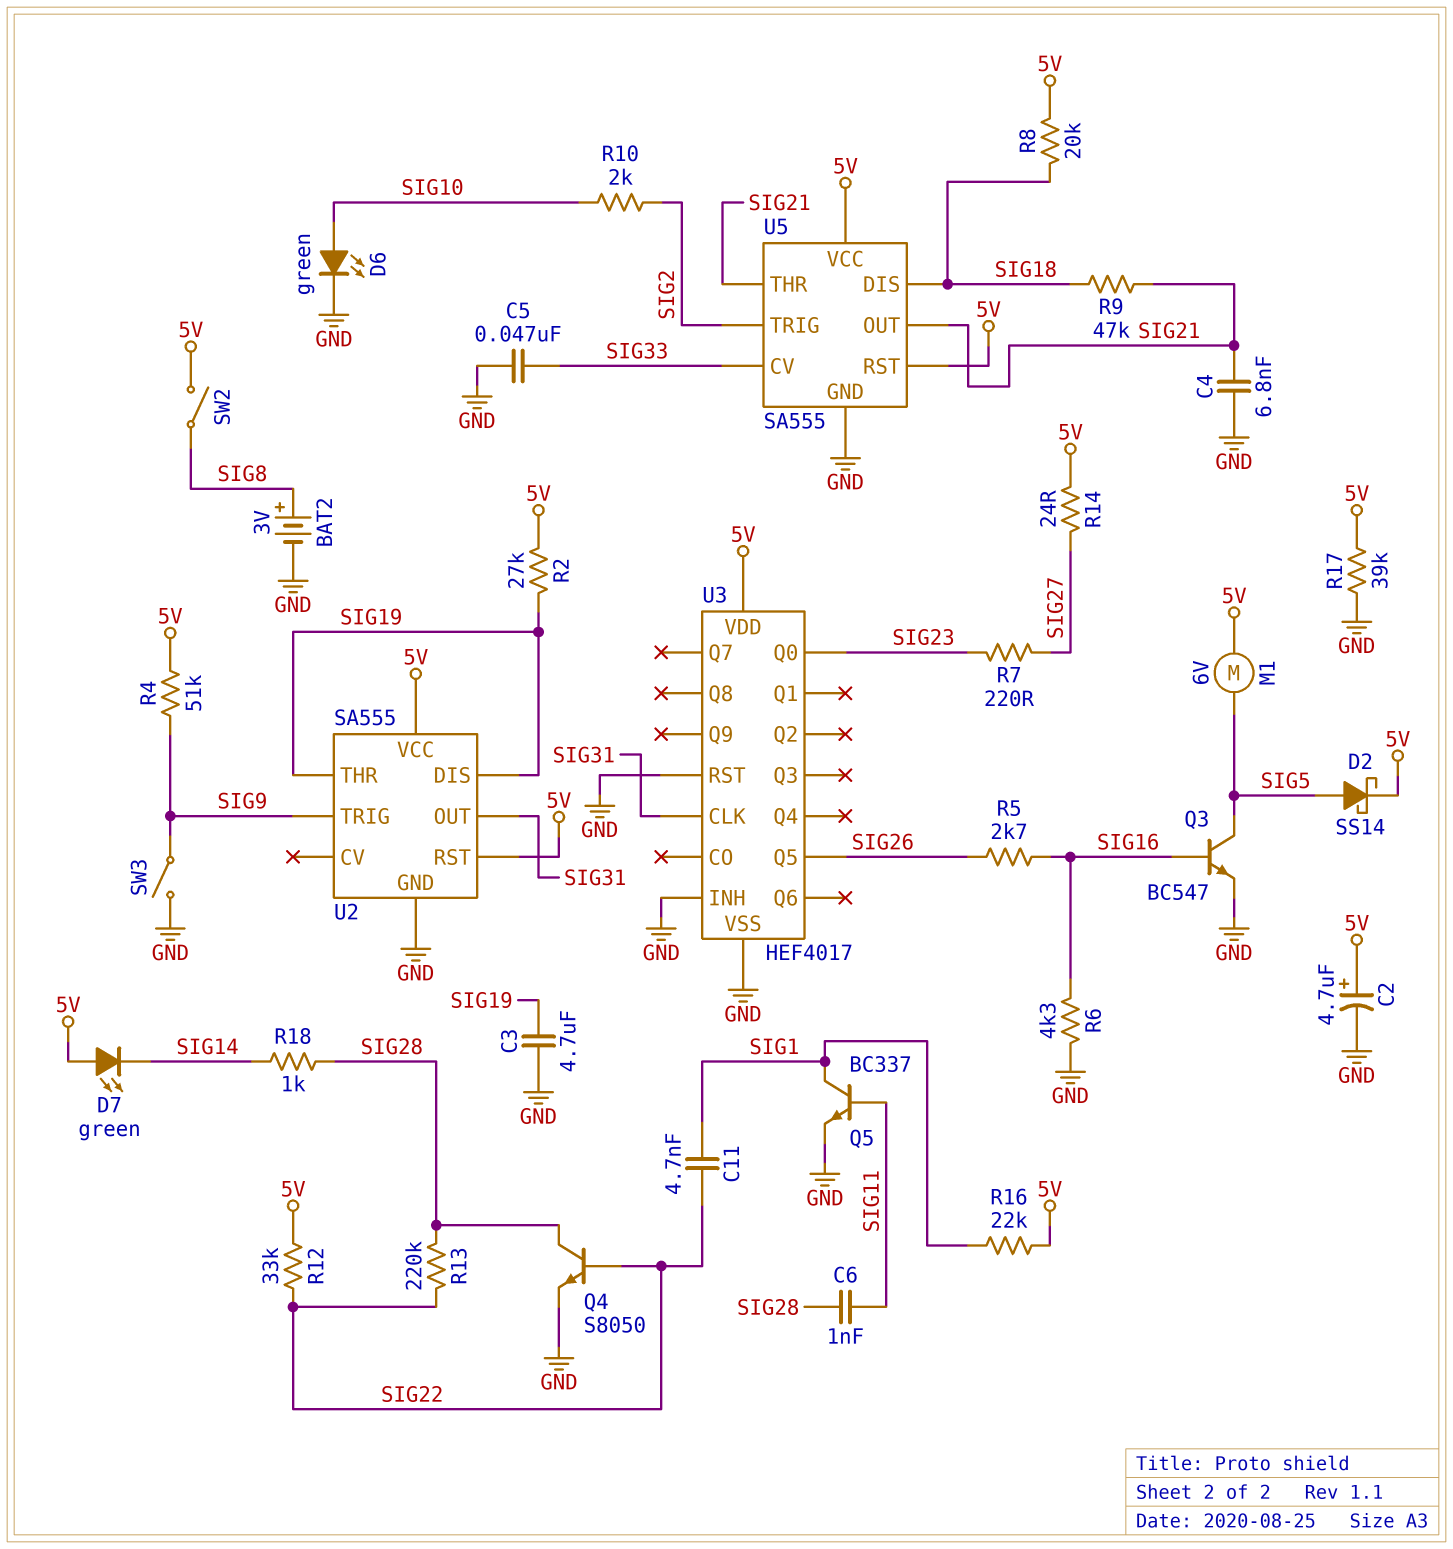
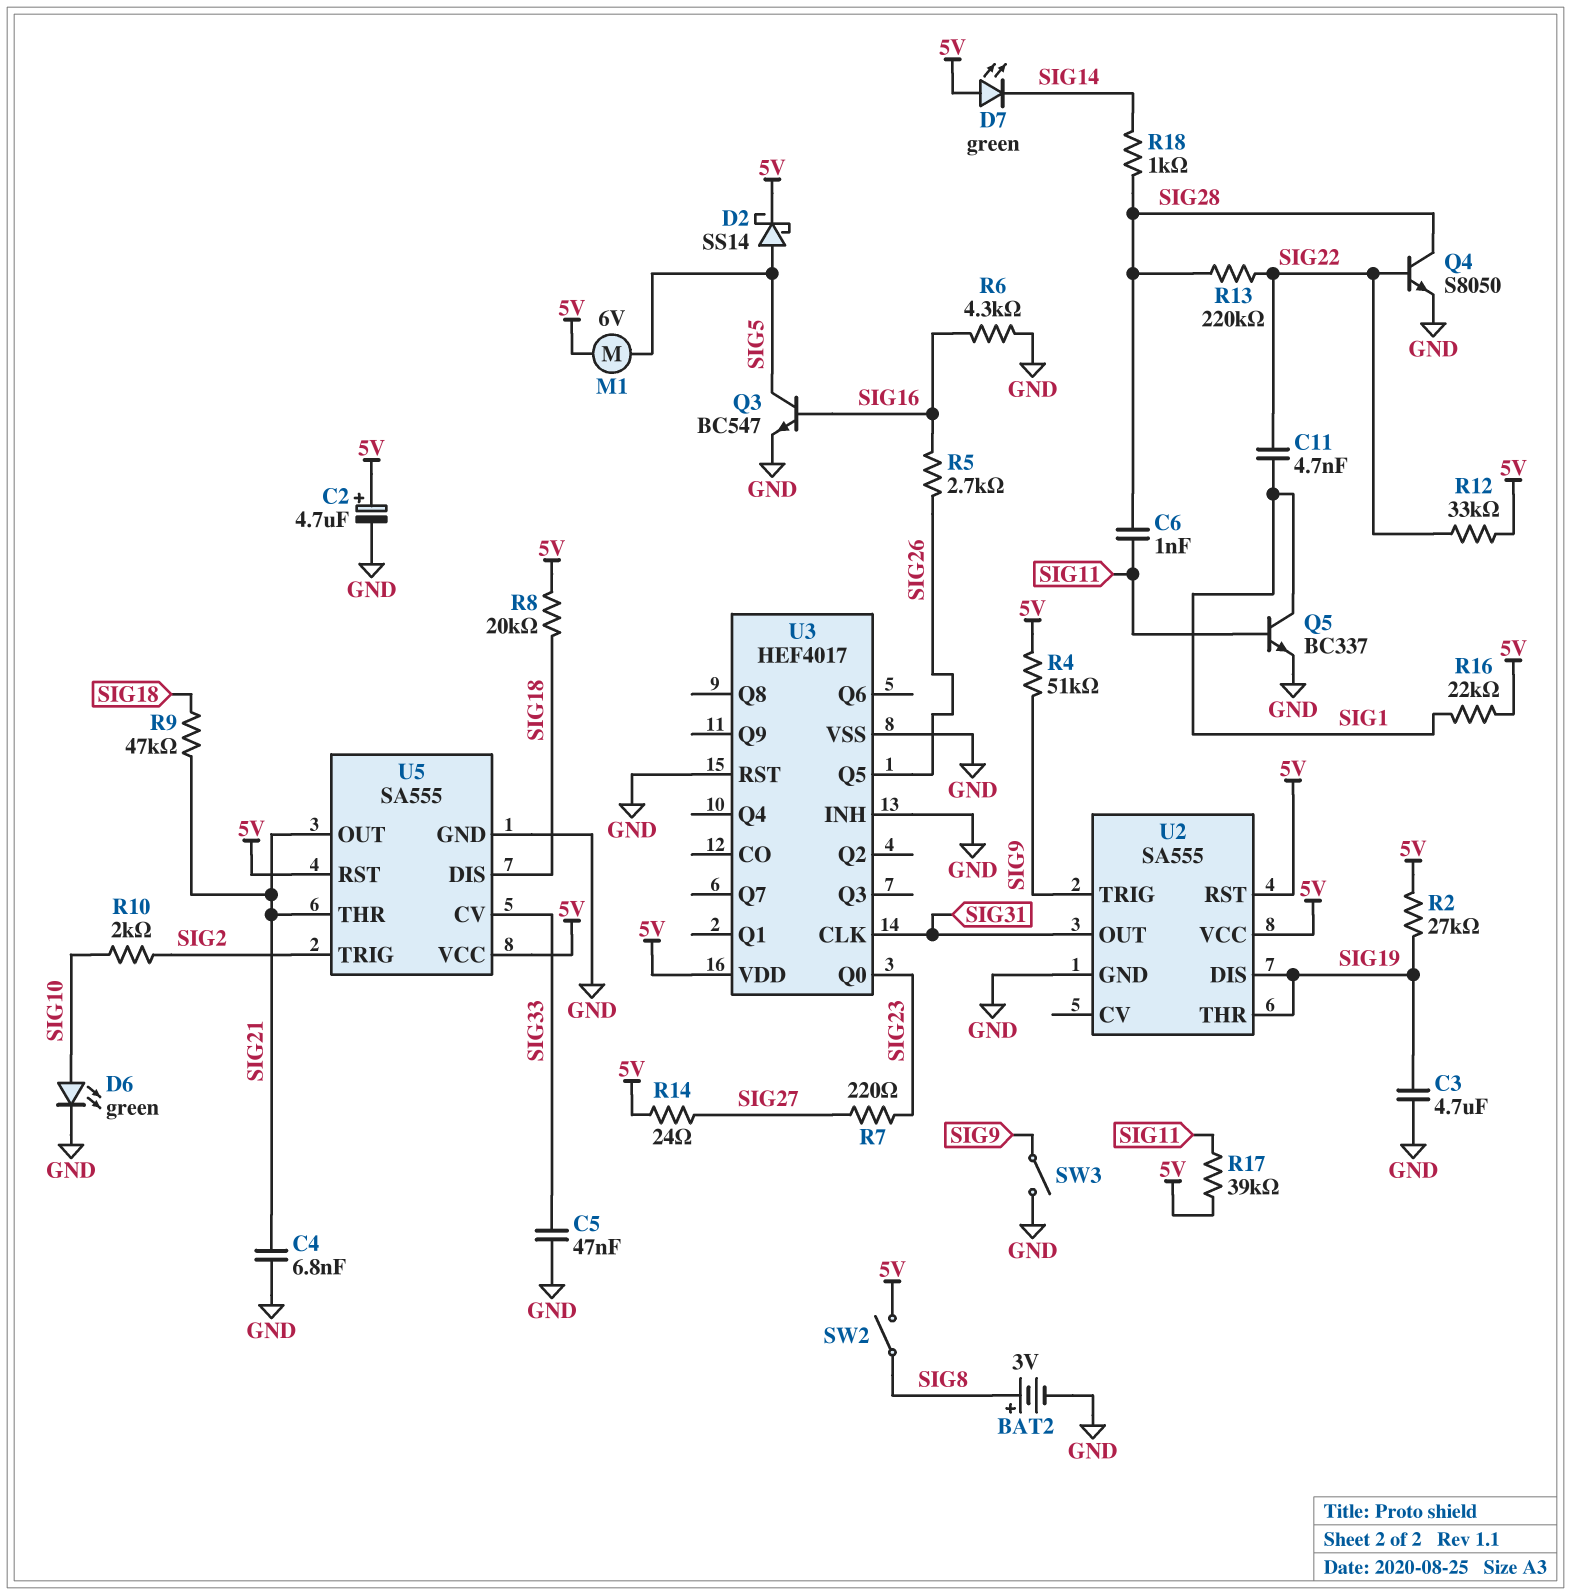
R17: 39k (5V, GND) -> 39k (5V, SIG11)

